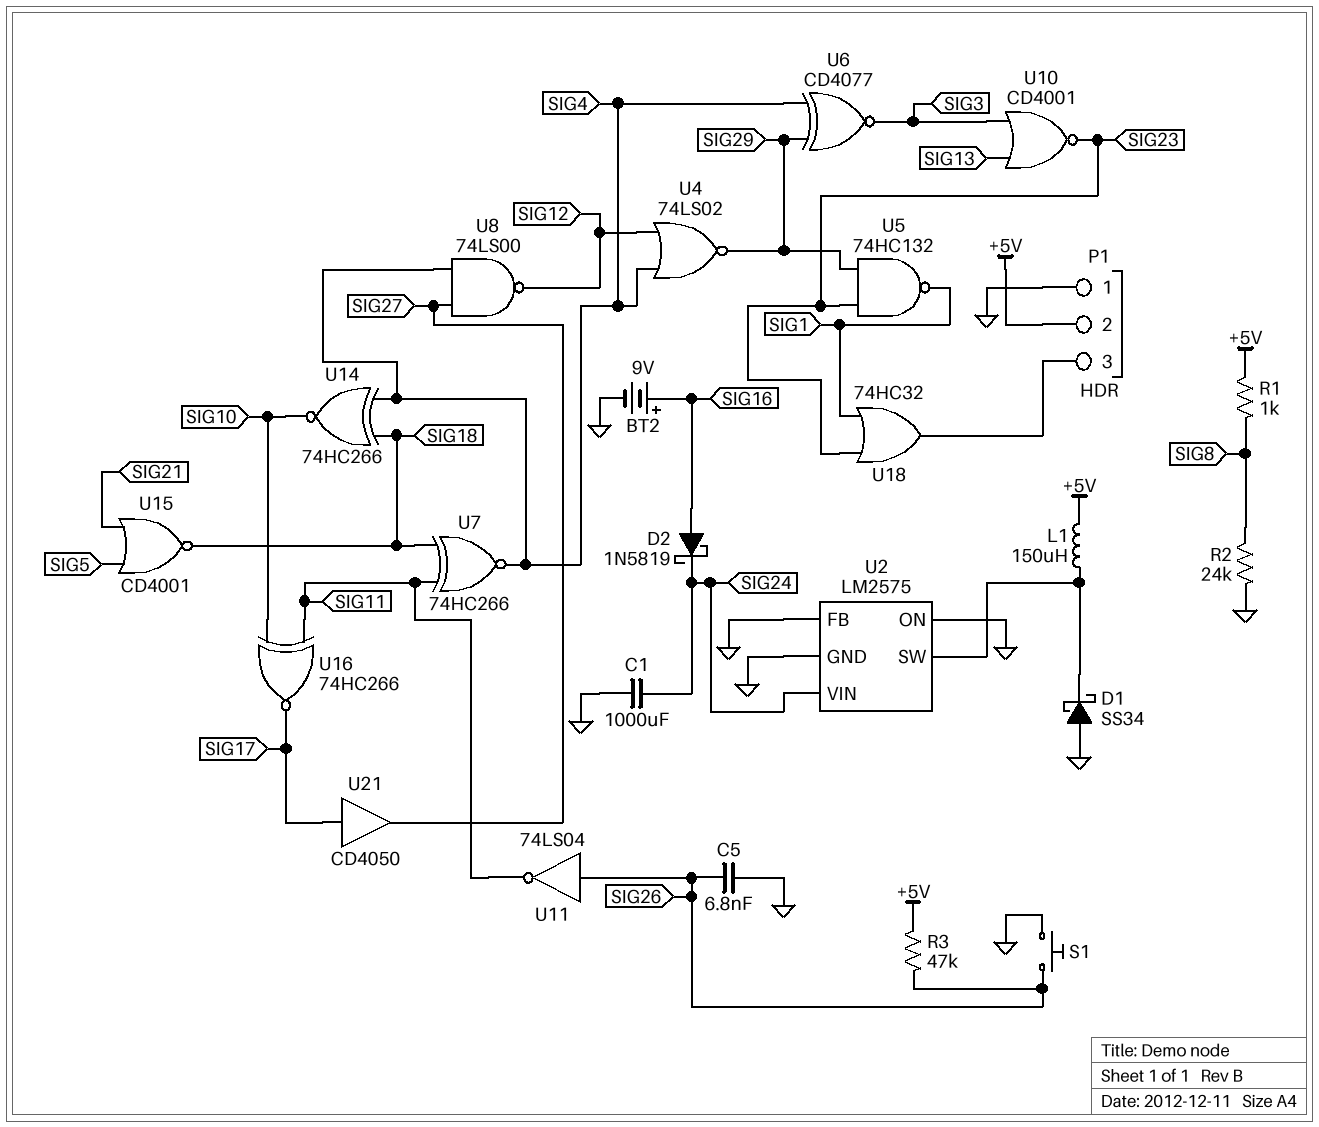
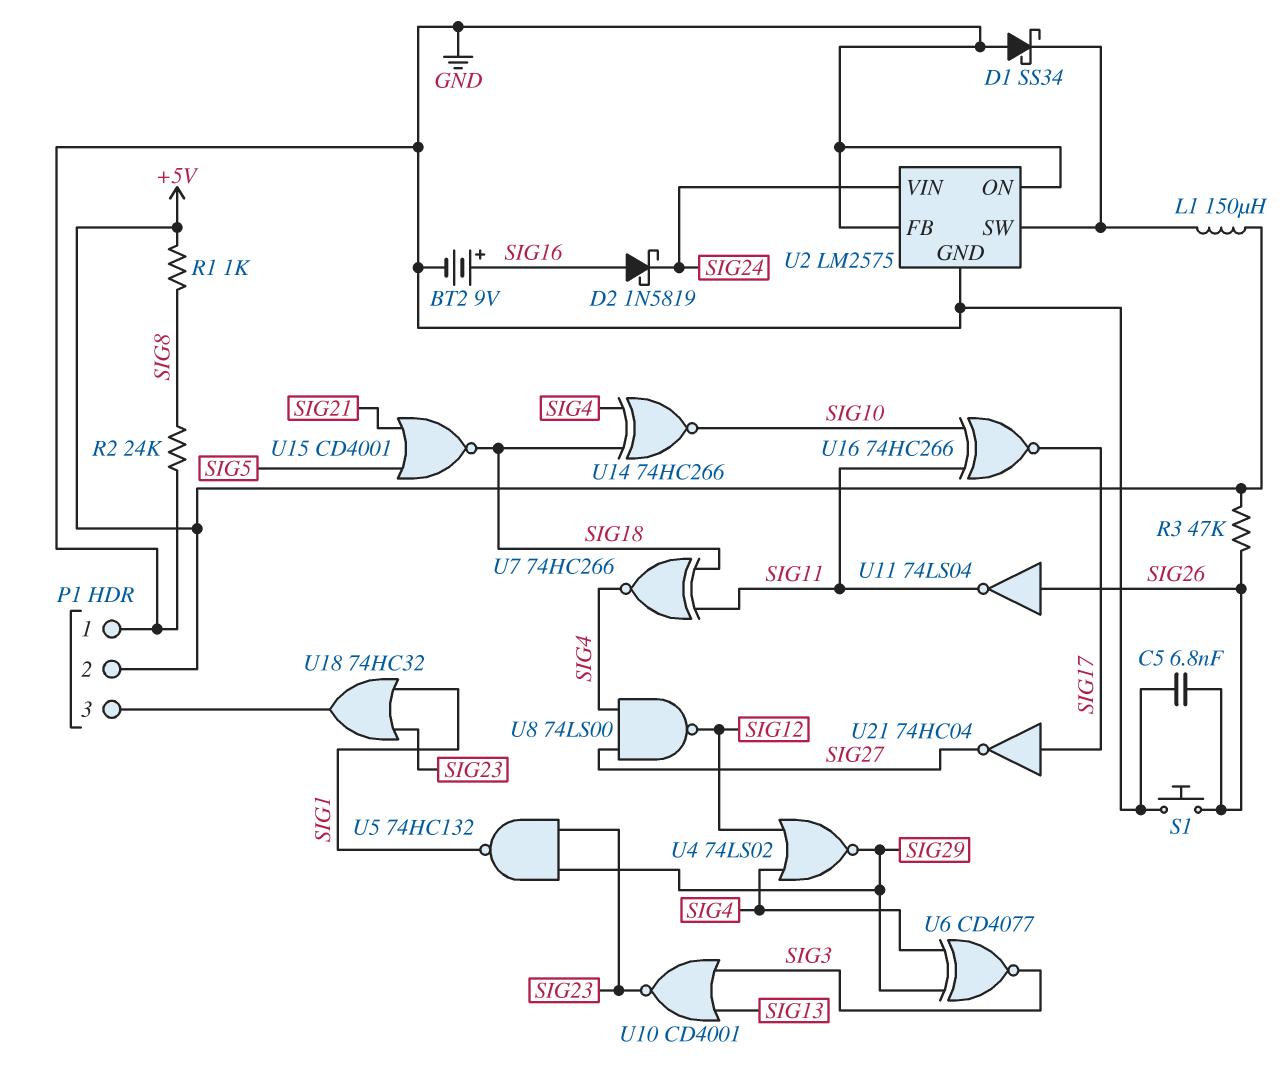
C1: 1000uF (GND, SIG24) -> none
U21: buffer CD4050 (in SIG17, out SIG27) -> NOT 74HC04 (in SIG17, out SIG27)

